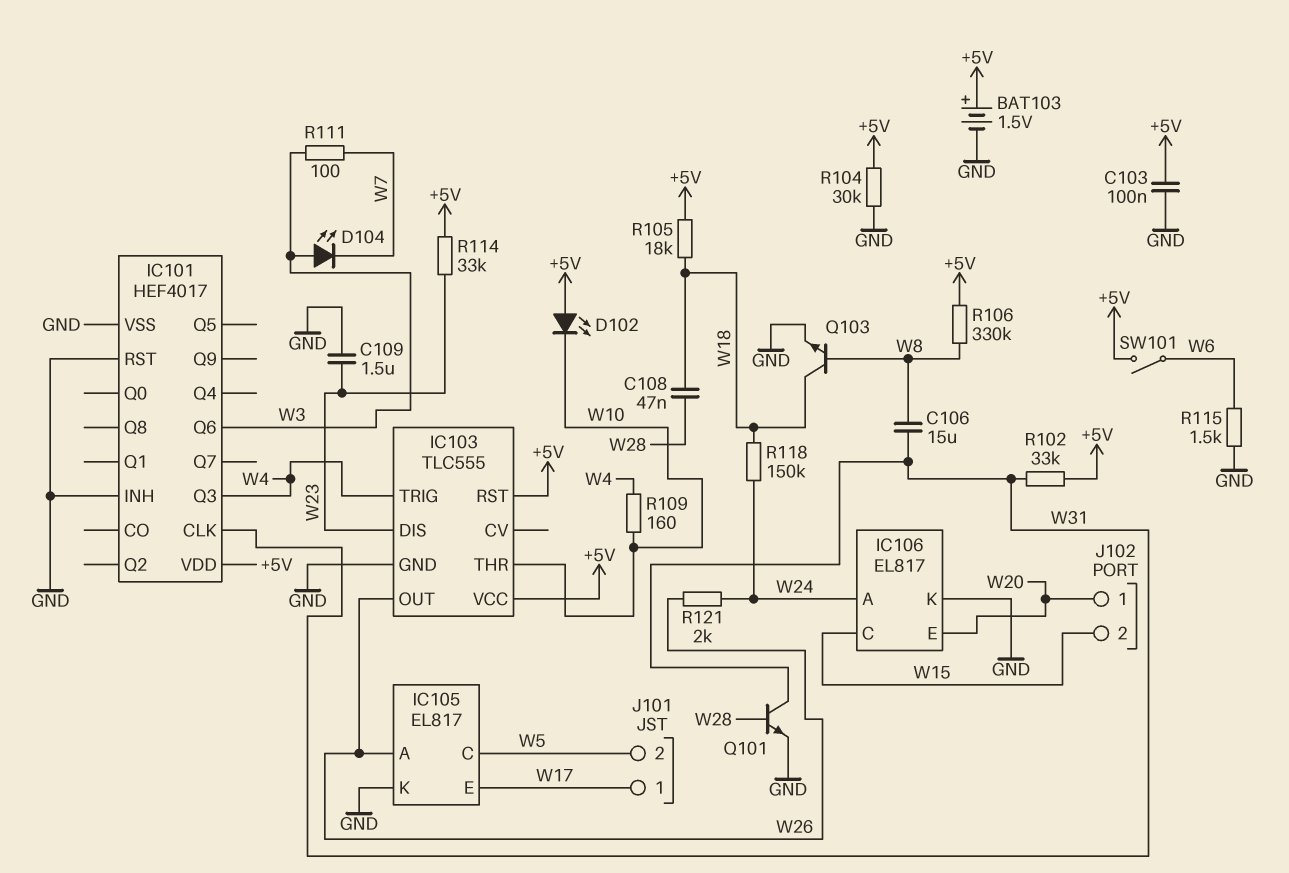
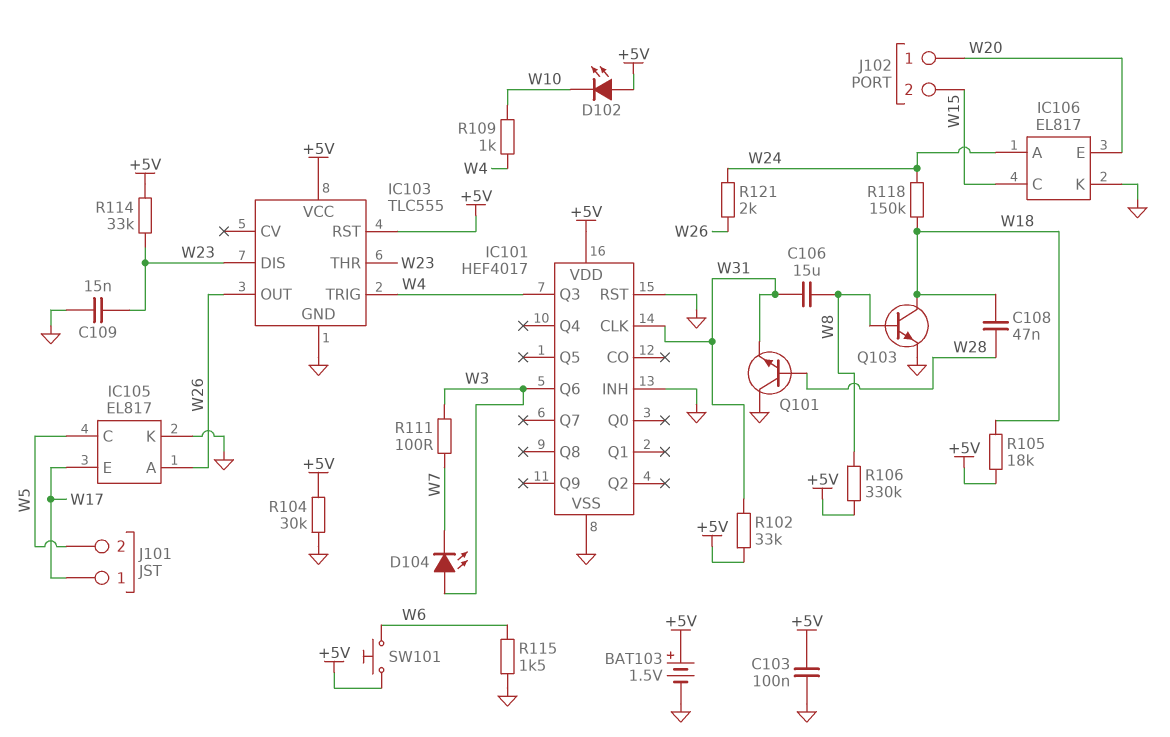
C109: 1.5uF (GND, W23) -> 15nF (GND, W23)
IC103 pin THR: W10 -> W23
Q101: NPN (B W28, C W31, E GND) -> NPN (B W28, C GND, E W31)
R109: 160 (W4, W10) -> 1k (W4, W10)
SW101: switch (+5V, W6) -> button (+5V, W6)

